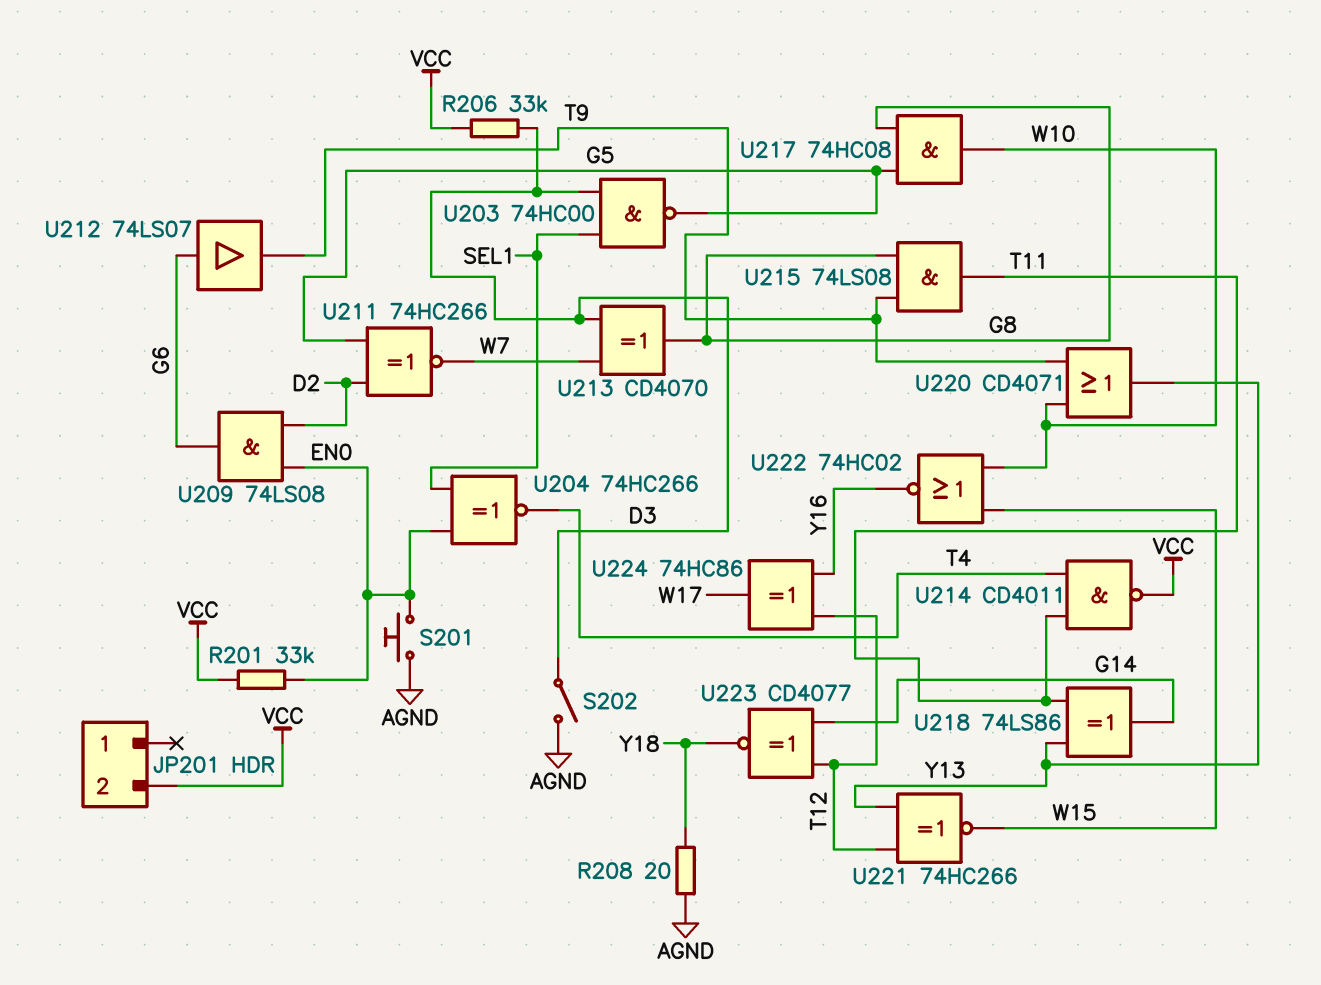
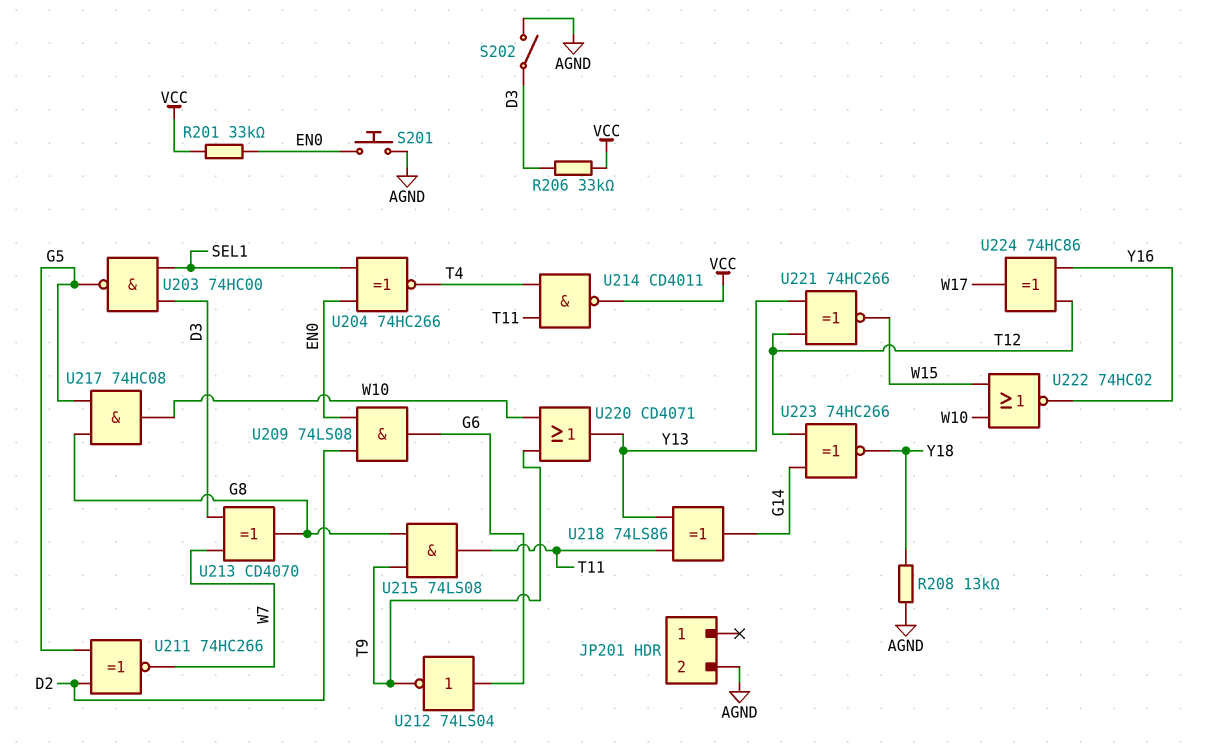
JP201 pin 2: VCC -> AGND
R208: 20 (AGND, Y18) -> 13k (AGND, Y18)
U212: buffer 74LS07 (in G6, out T9) -> NOT 74LS04 (in G6, out T9)
U223: XNOR CD4077 (in G14, in T12, out Y18) -> XNOR 74HC266 (in G14, in T12, out Y18)

